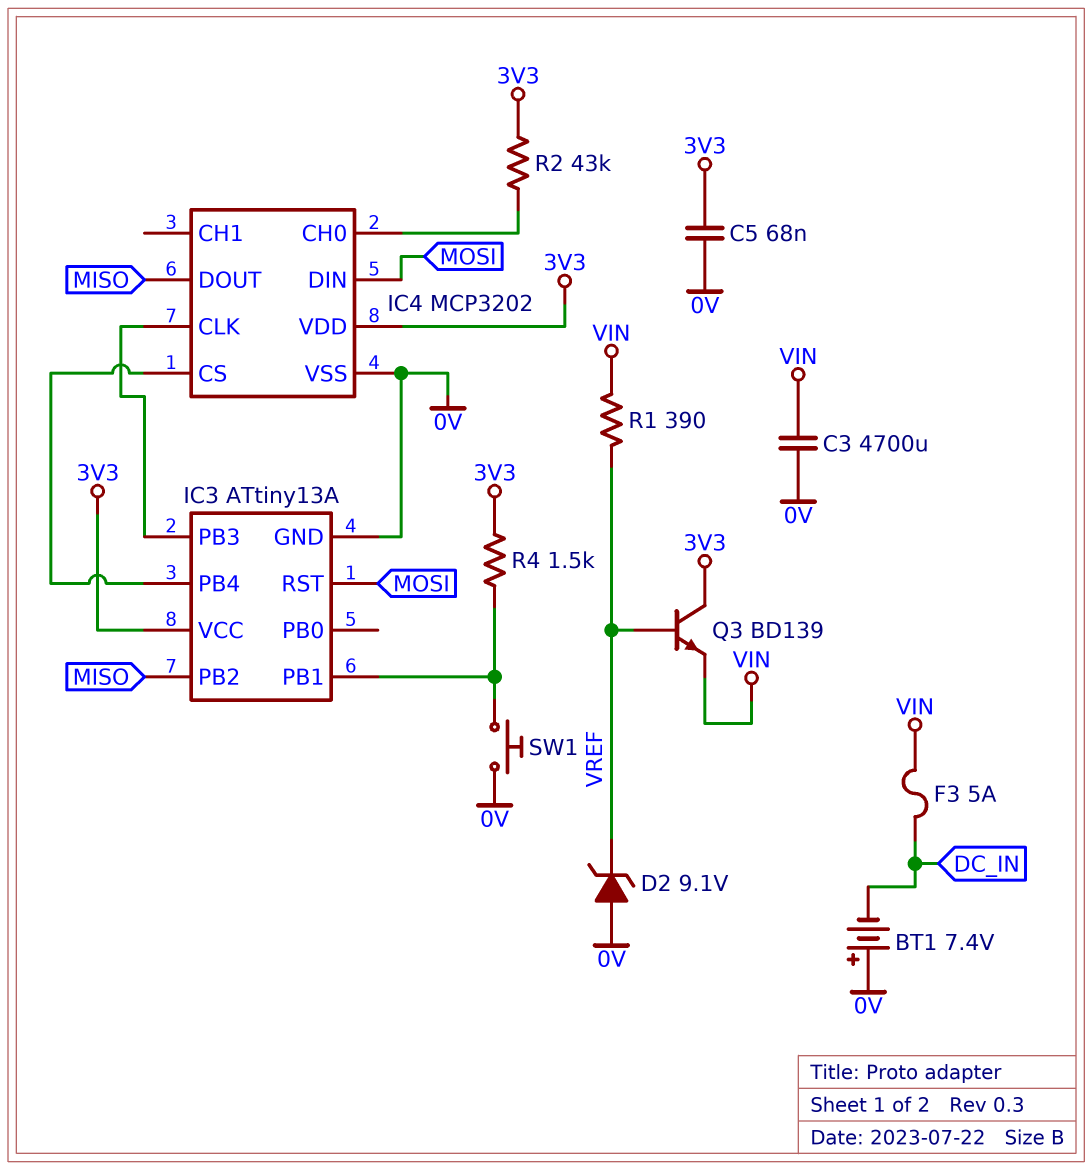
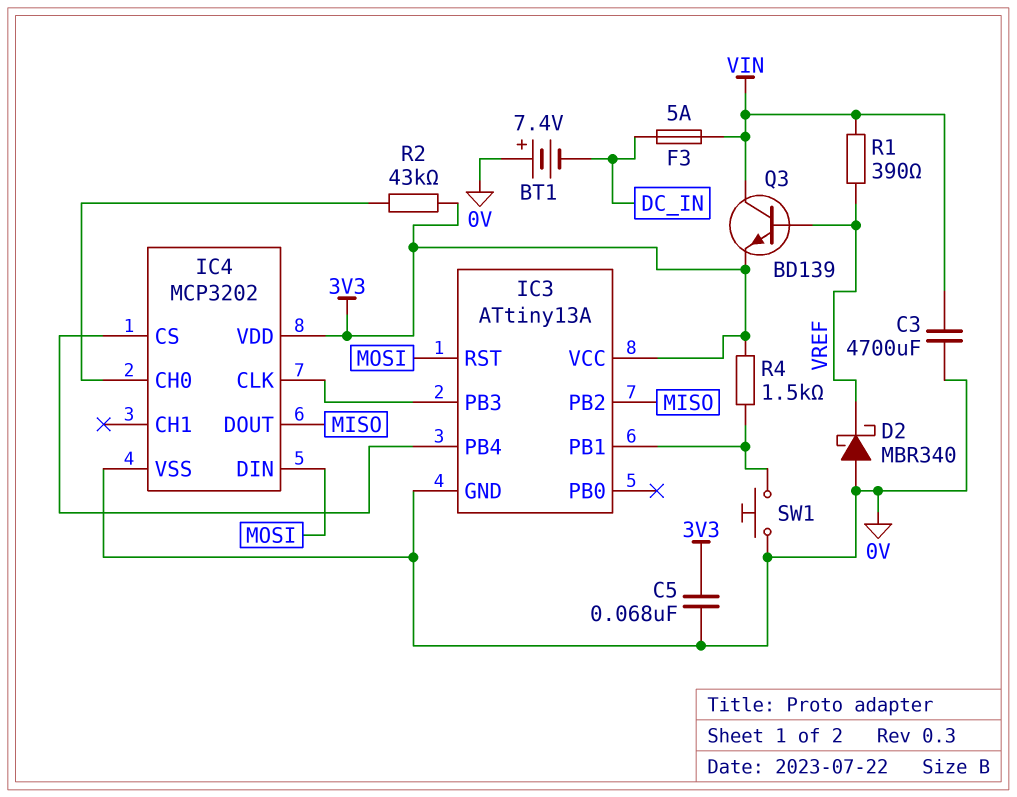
D2: zener 9.1V (A 0V, K VREF) -> schottky MBR340 (A 0V, K VREF)
Q3: NPN BD139 (B VREF, C 3V3, E VIN) -> NPN BD139 (B VREF, C VIN, E 3V3)

